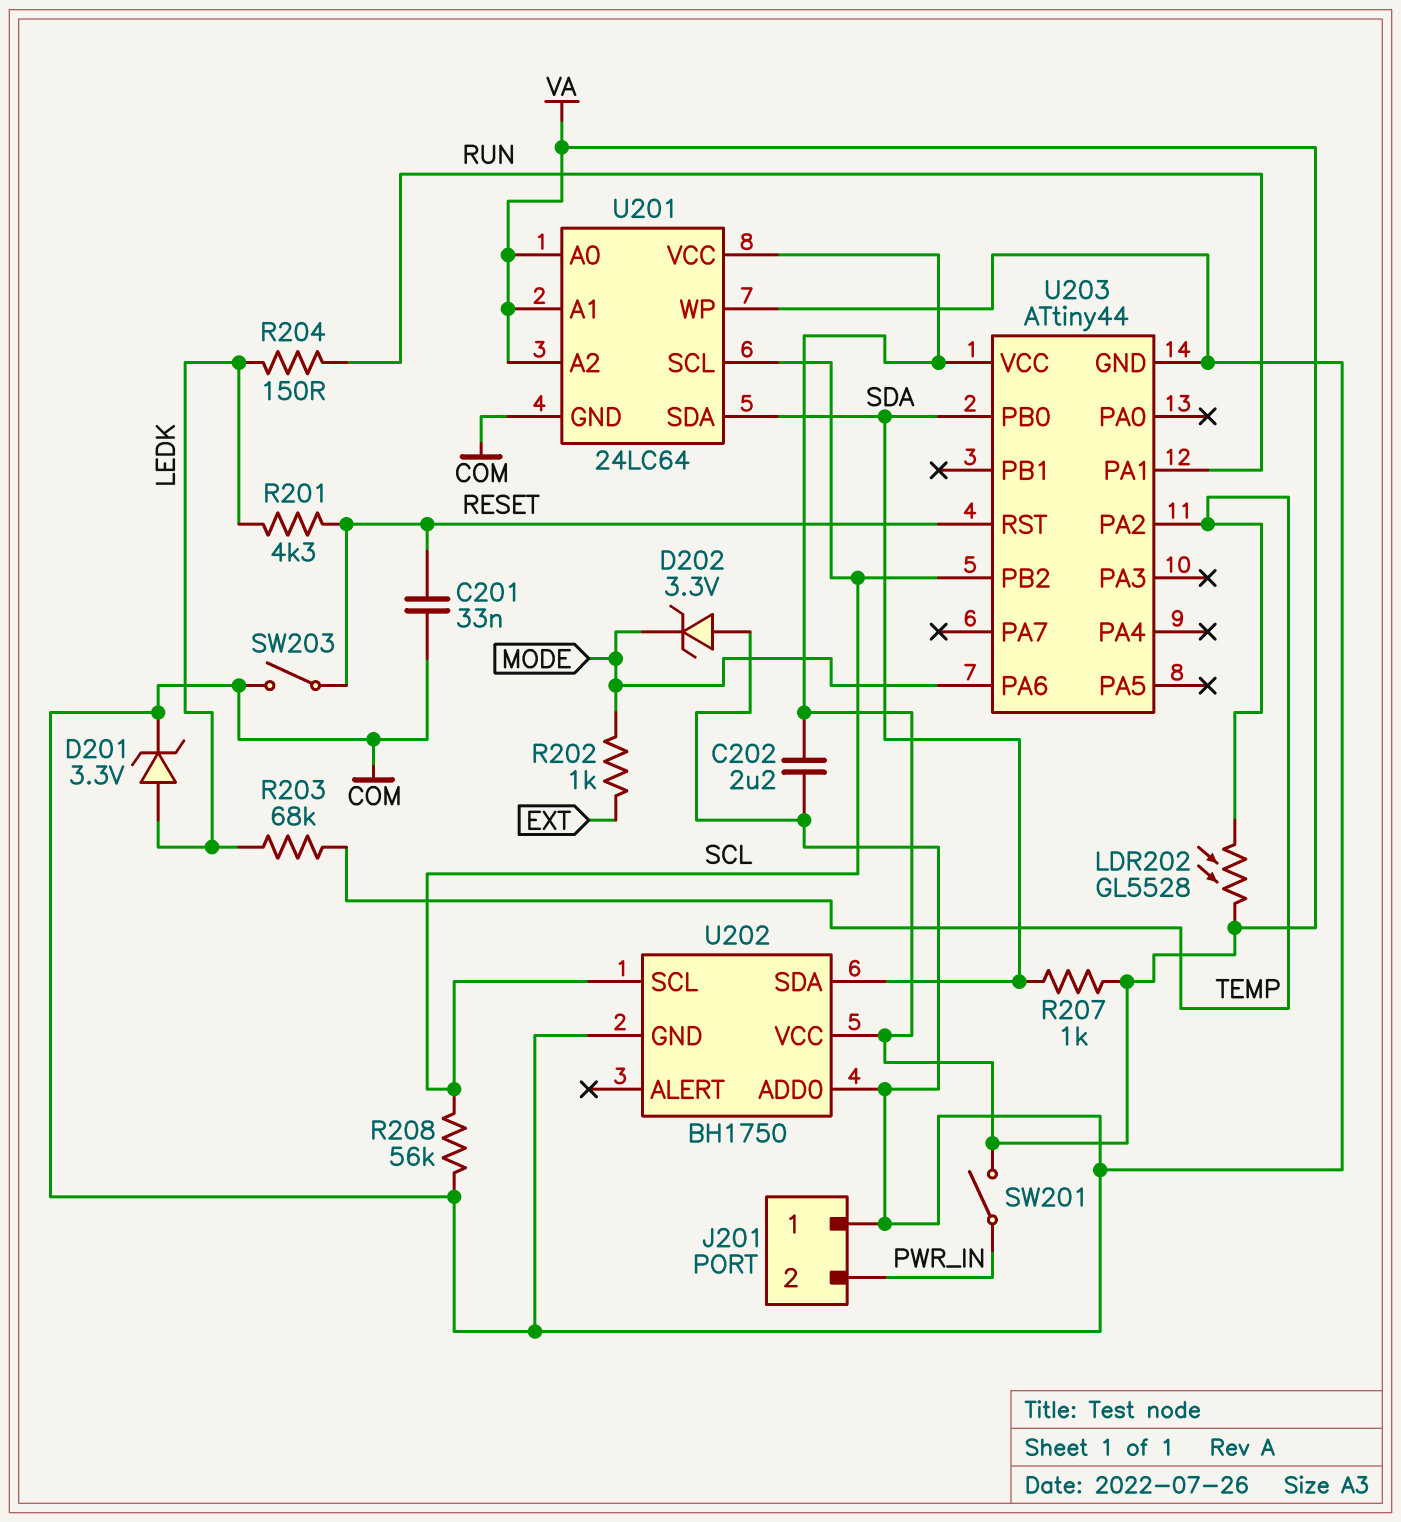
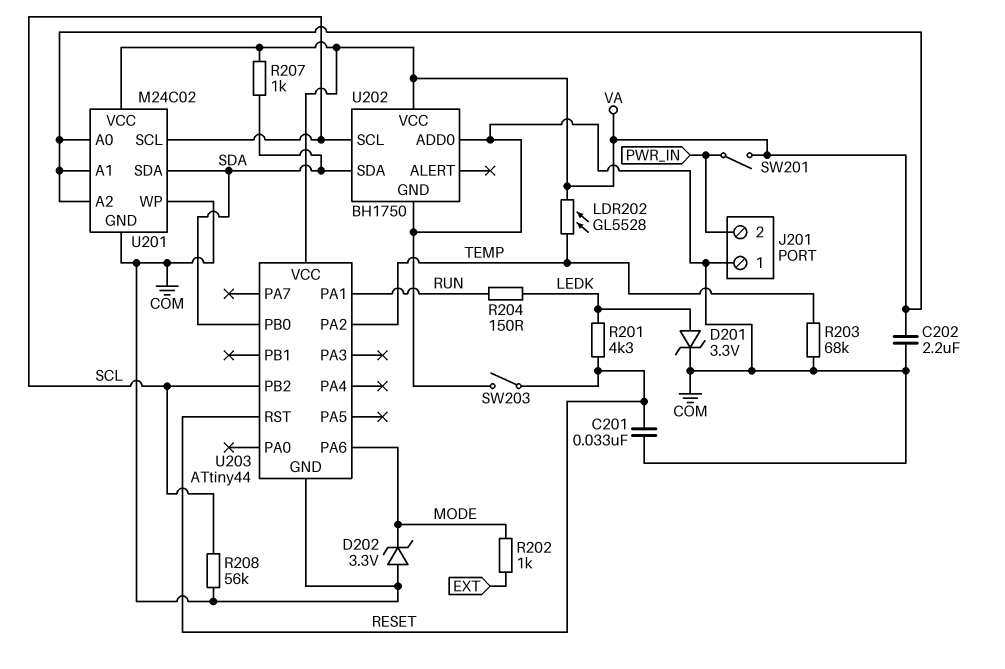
R203: 68k (LEDK, TEMP) -> 68k (COM, TEMP)
U201: 24LC64 -> M24C02

